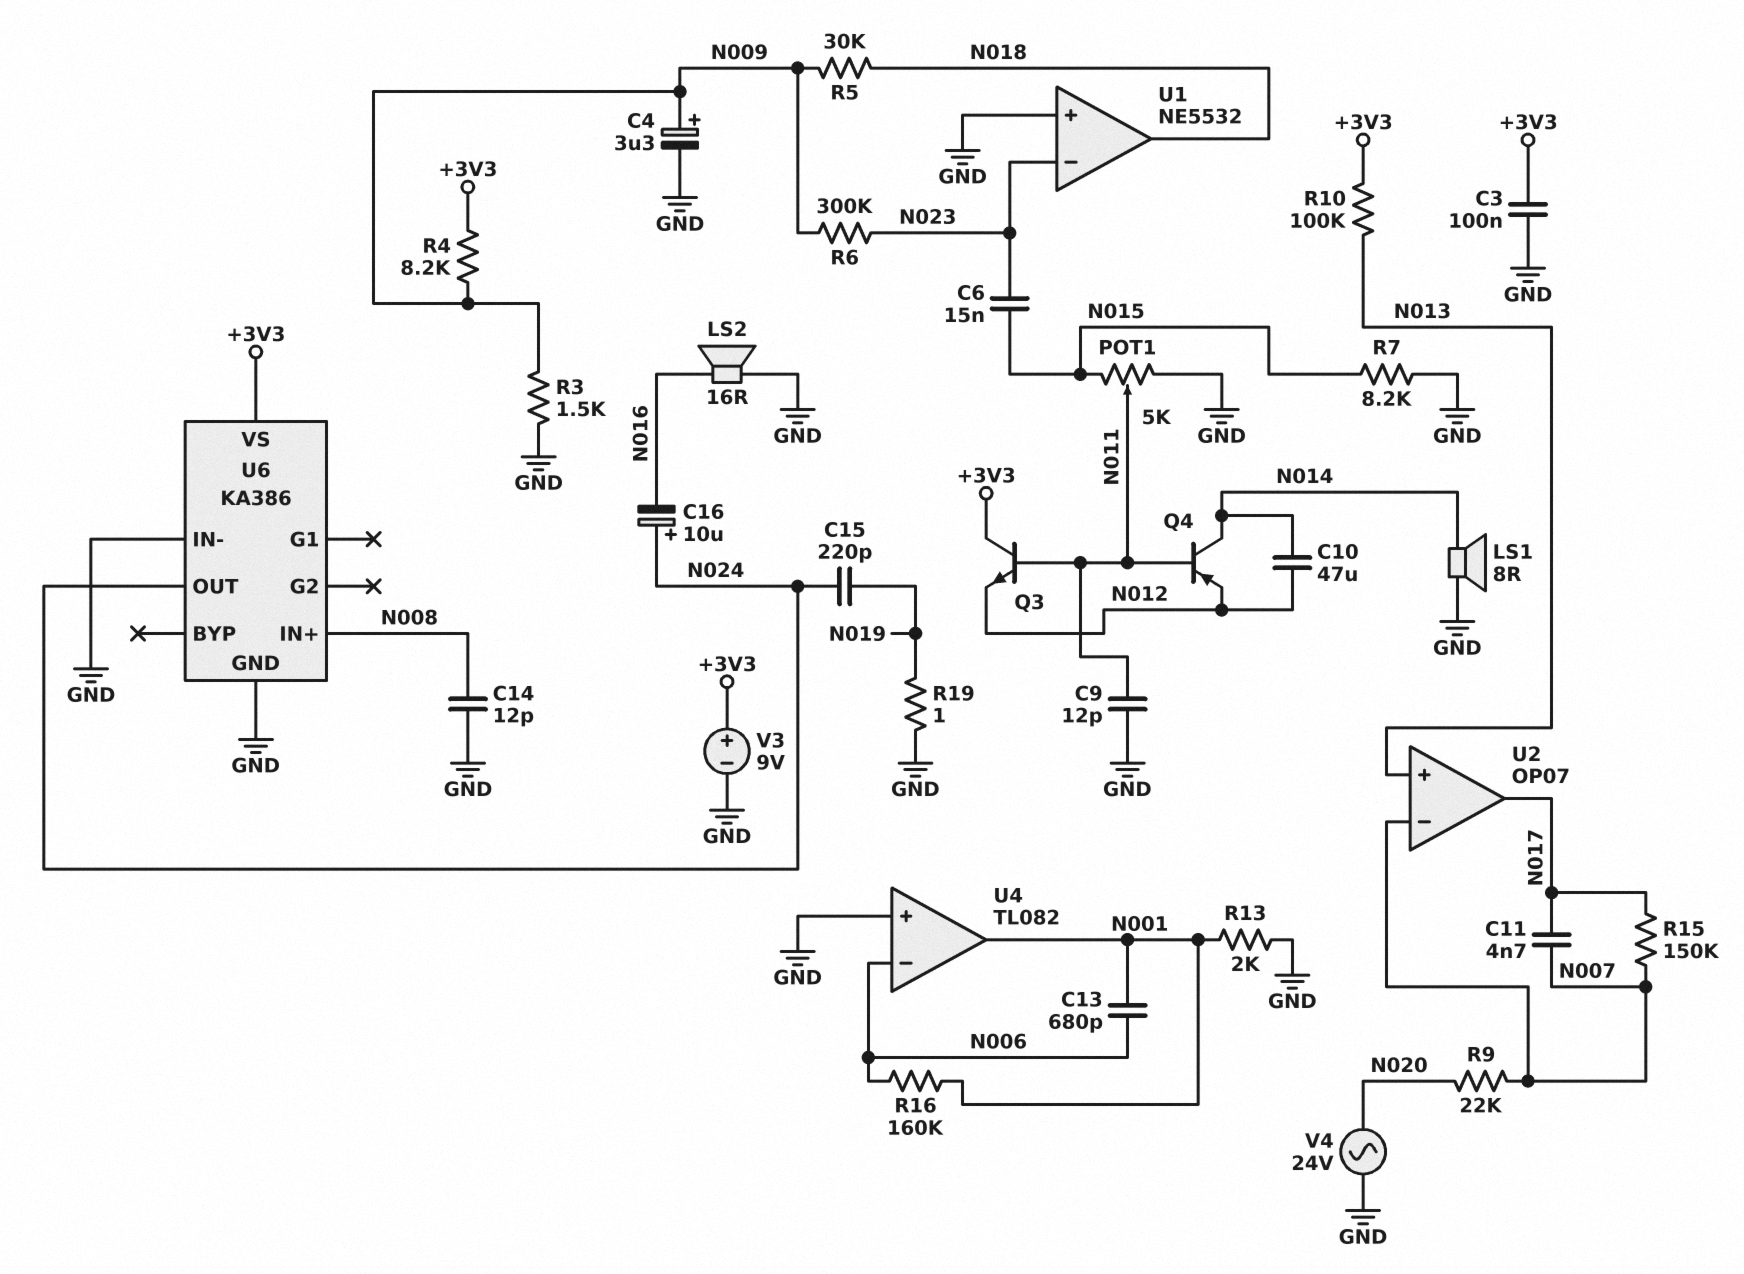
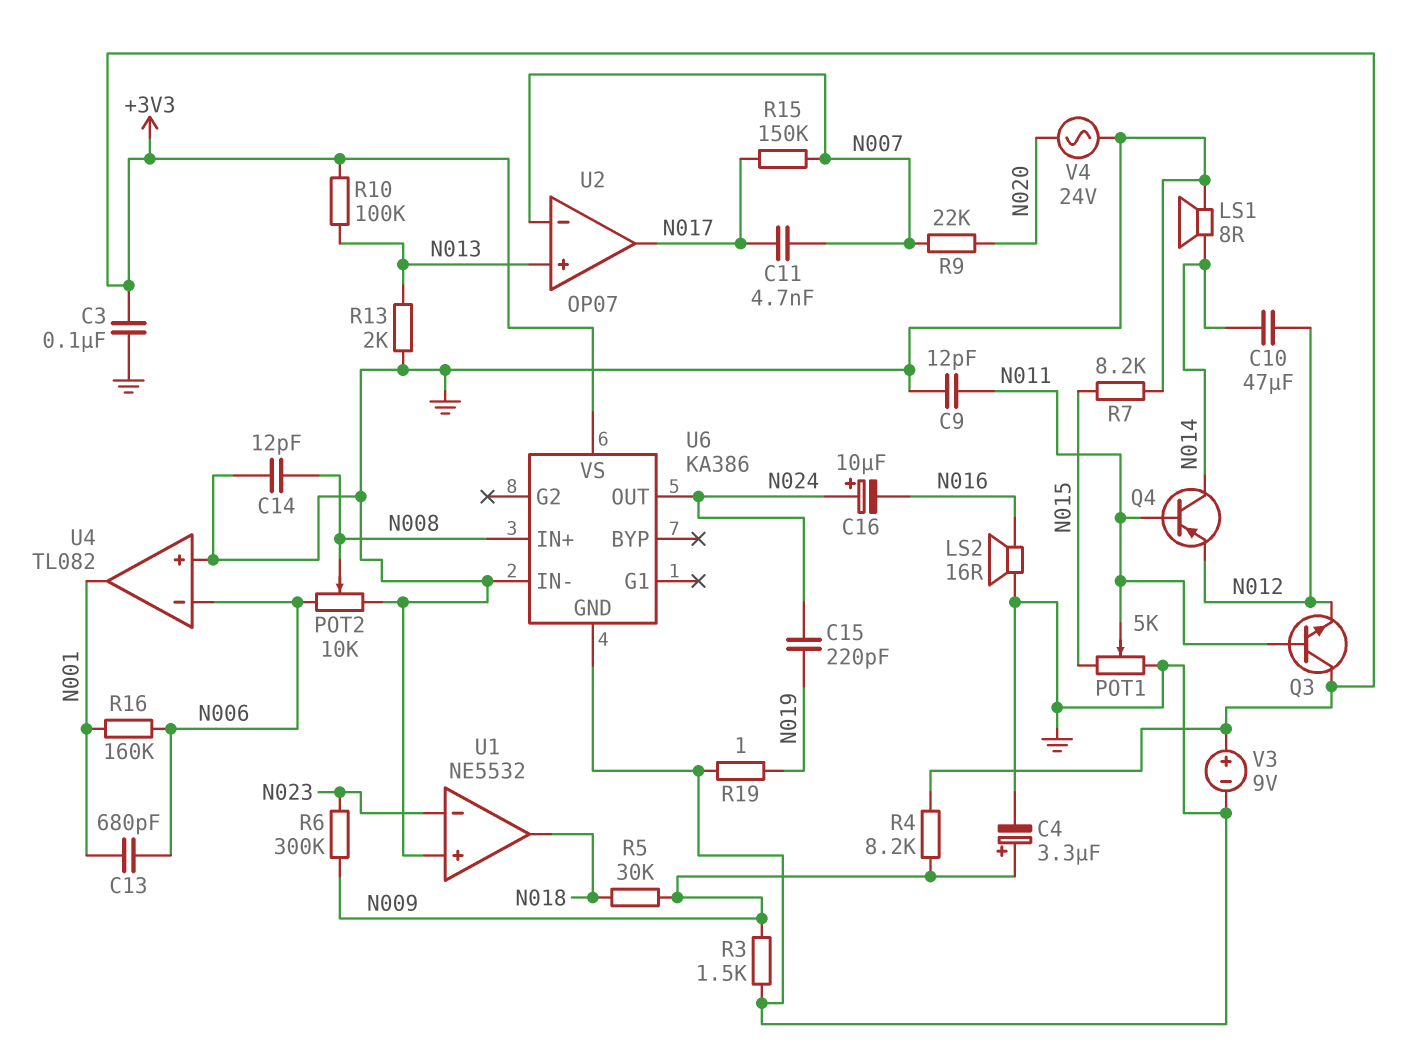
C6: 15nF (N015, N023) -> none
POT2: none -> 10k (GND, N006, wiper N008)
R13: 2k (GND, N001) -> 2k (GND, N013)

